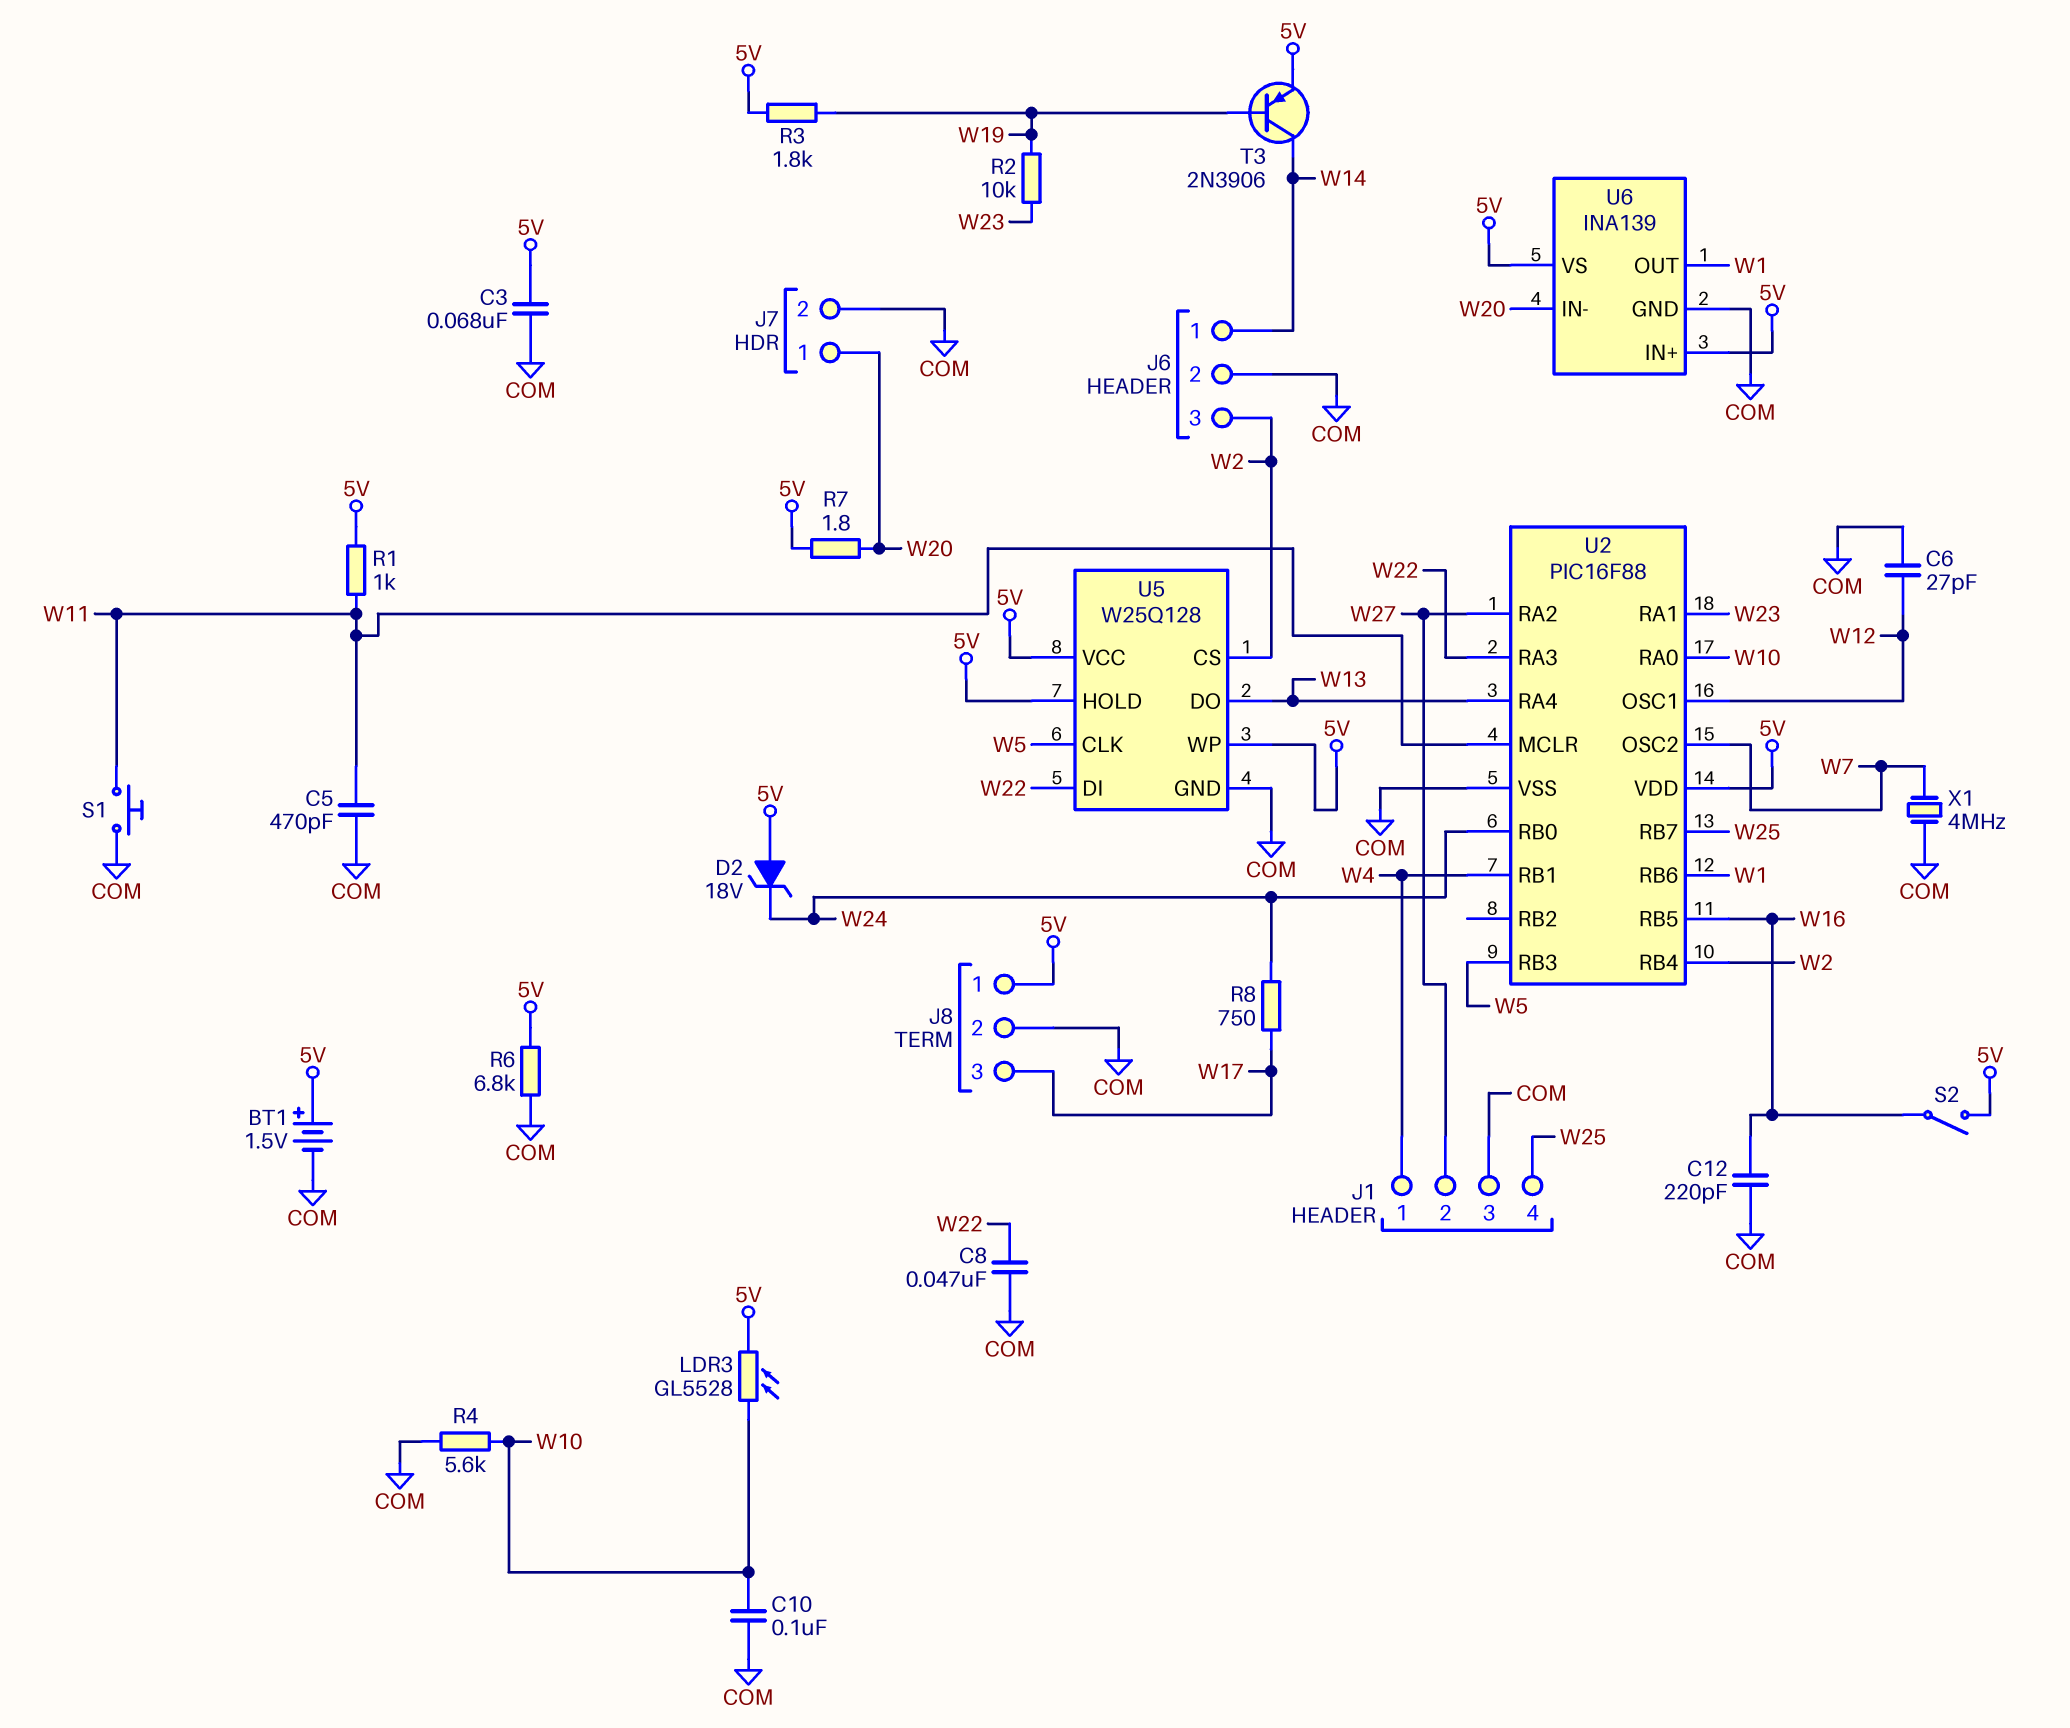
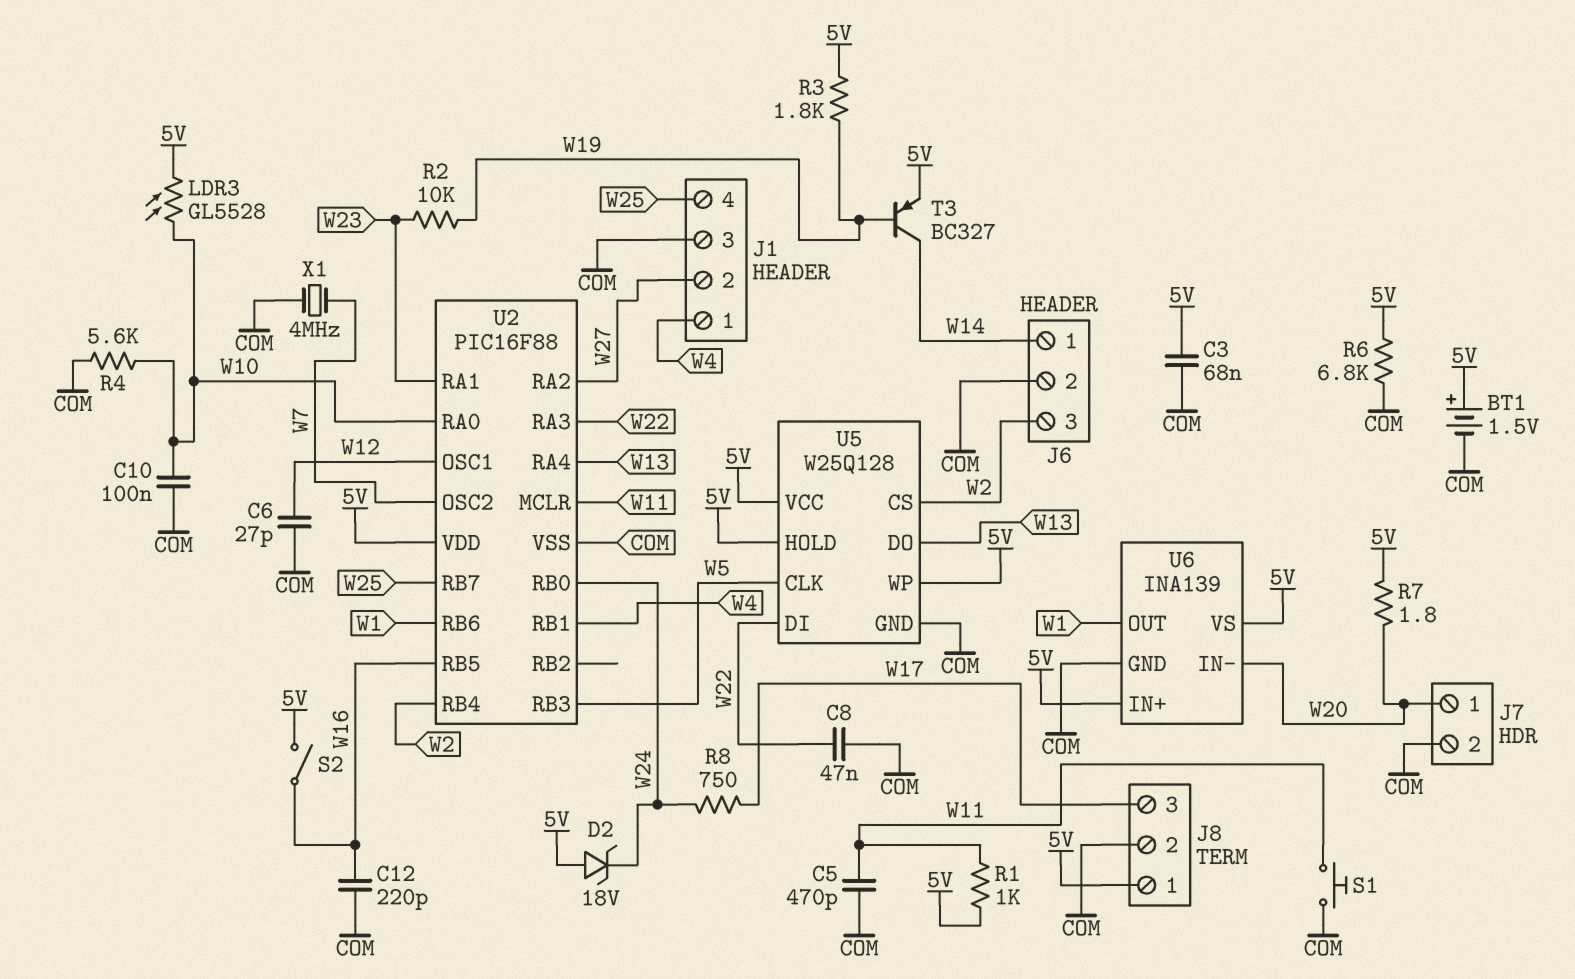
T3: PNP 2N3906 (B W19, C W14, E 5V) -> PNP BC327 (B W19, C W14, E 5V)

